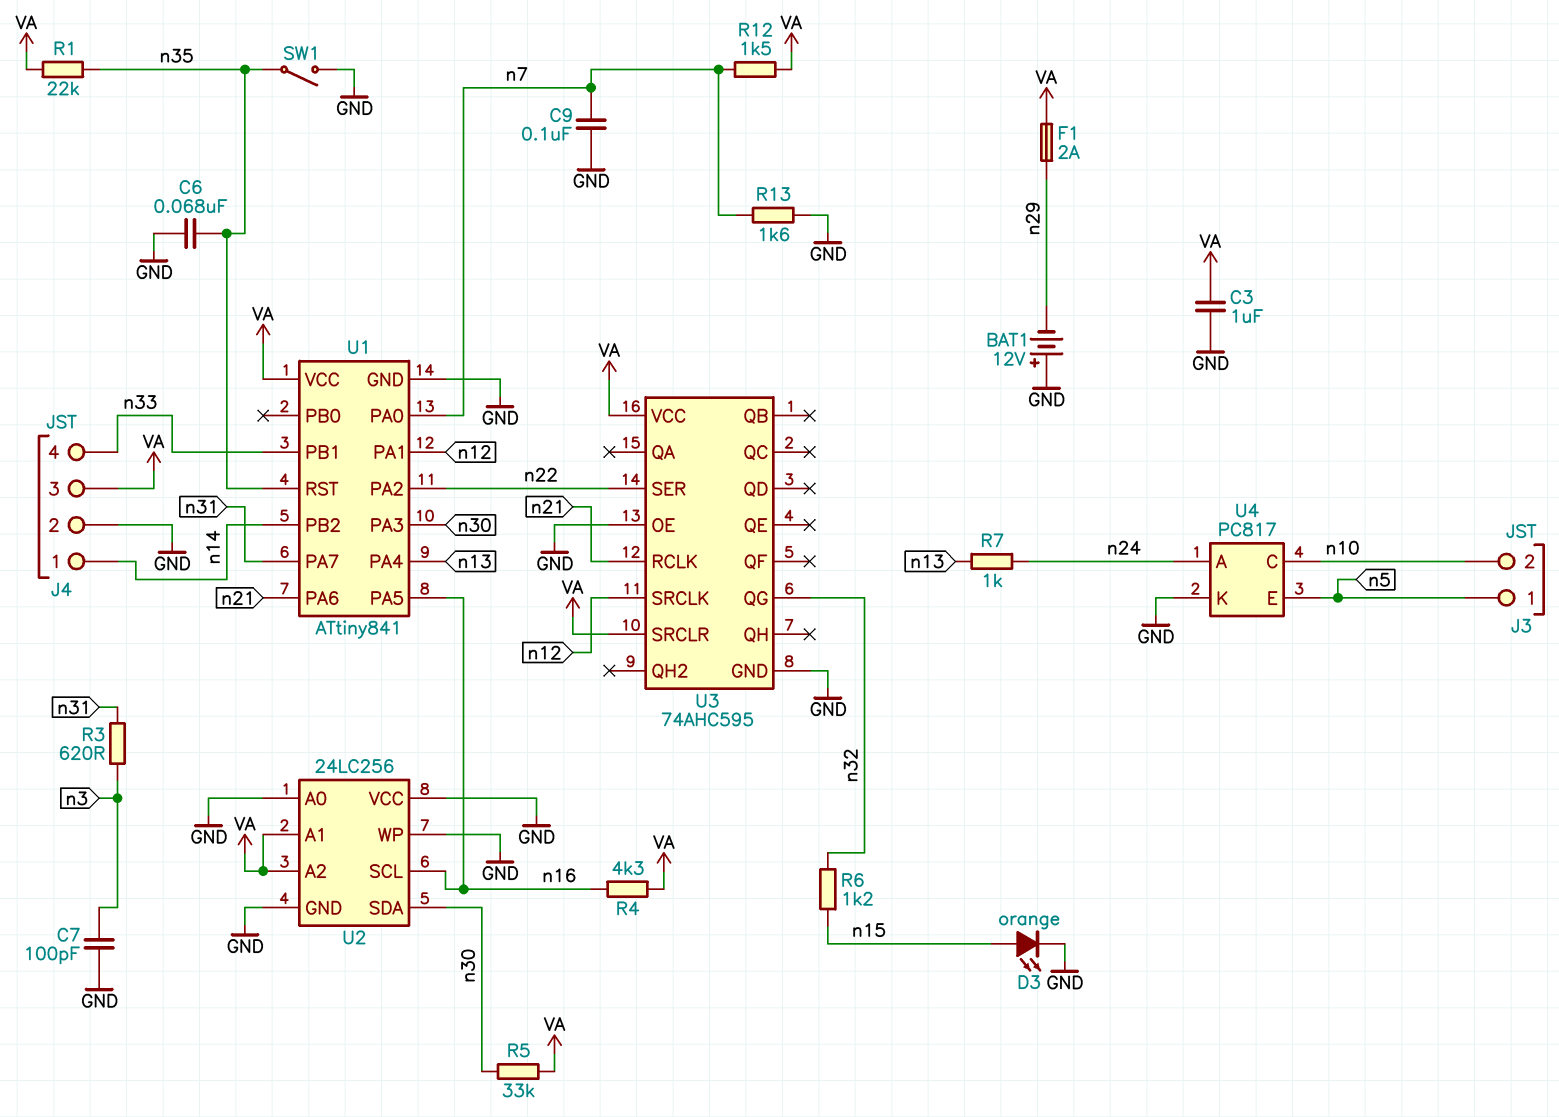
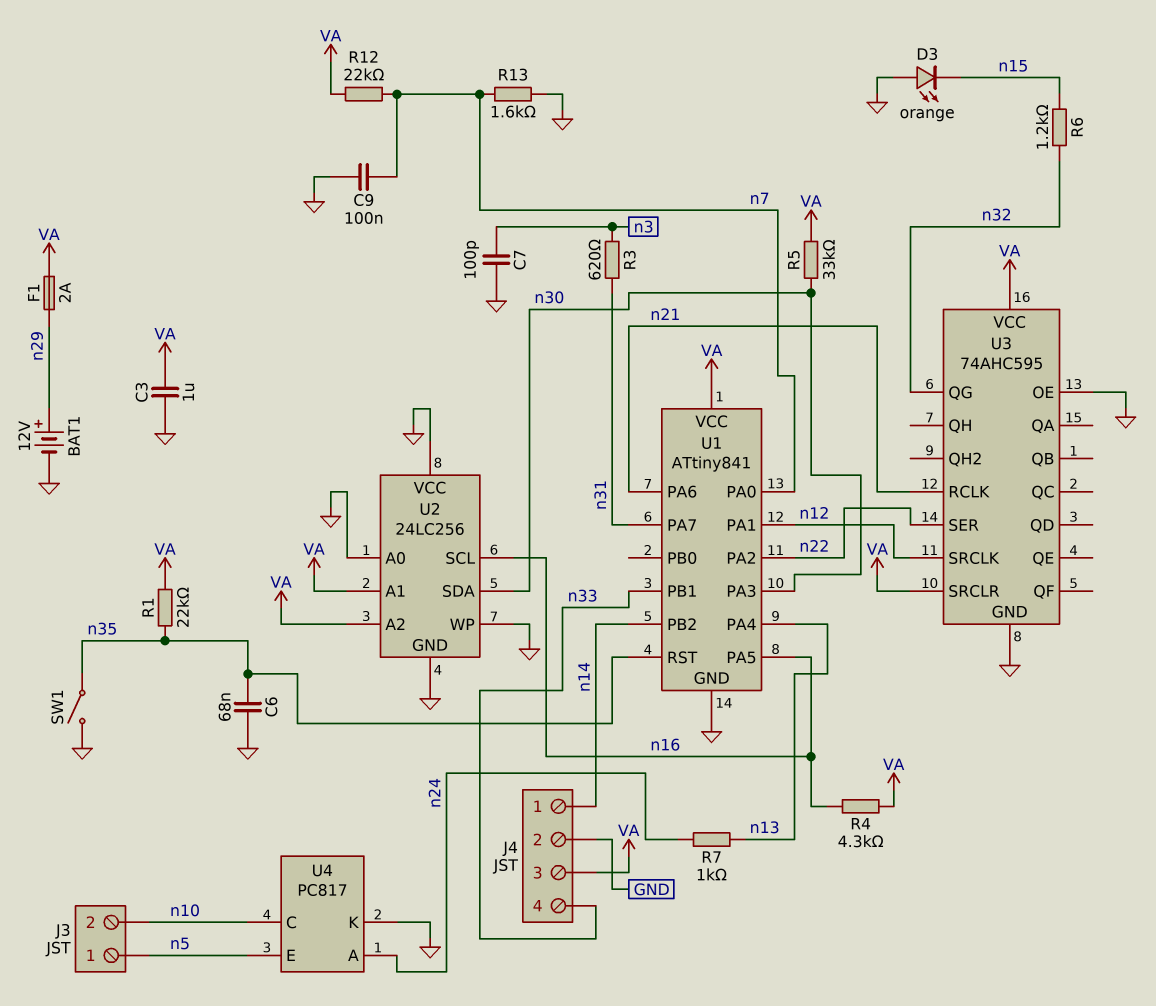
BAT1: 12V (plus GND, minus n29) -> 12V (plus n29, minus GND)
D3: LED orange (A n15, K GND) -> LED orange (A GND, K n15)
R12: 1.5k (VA, n7) -> 22k (VA, n7)

